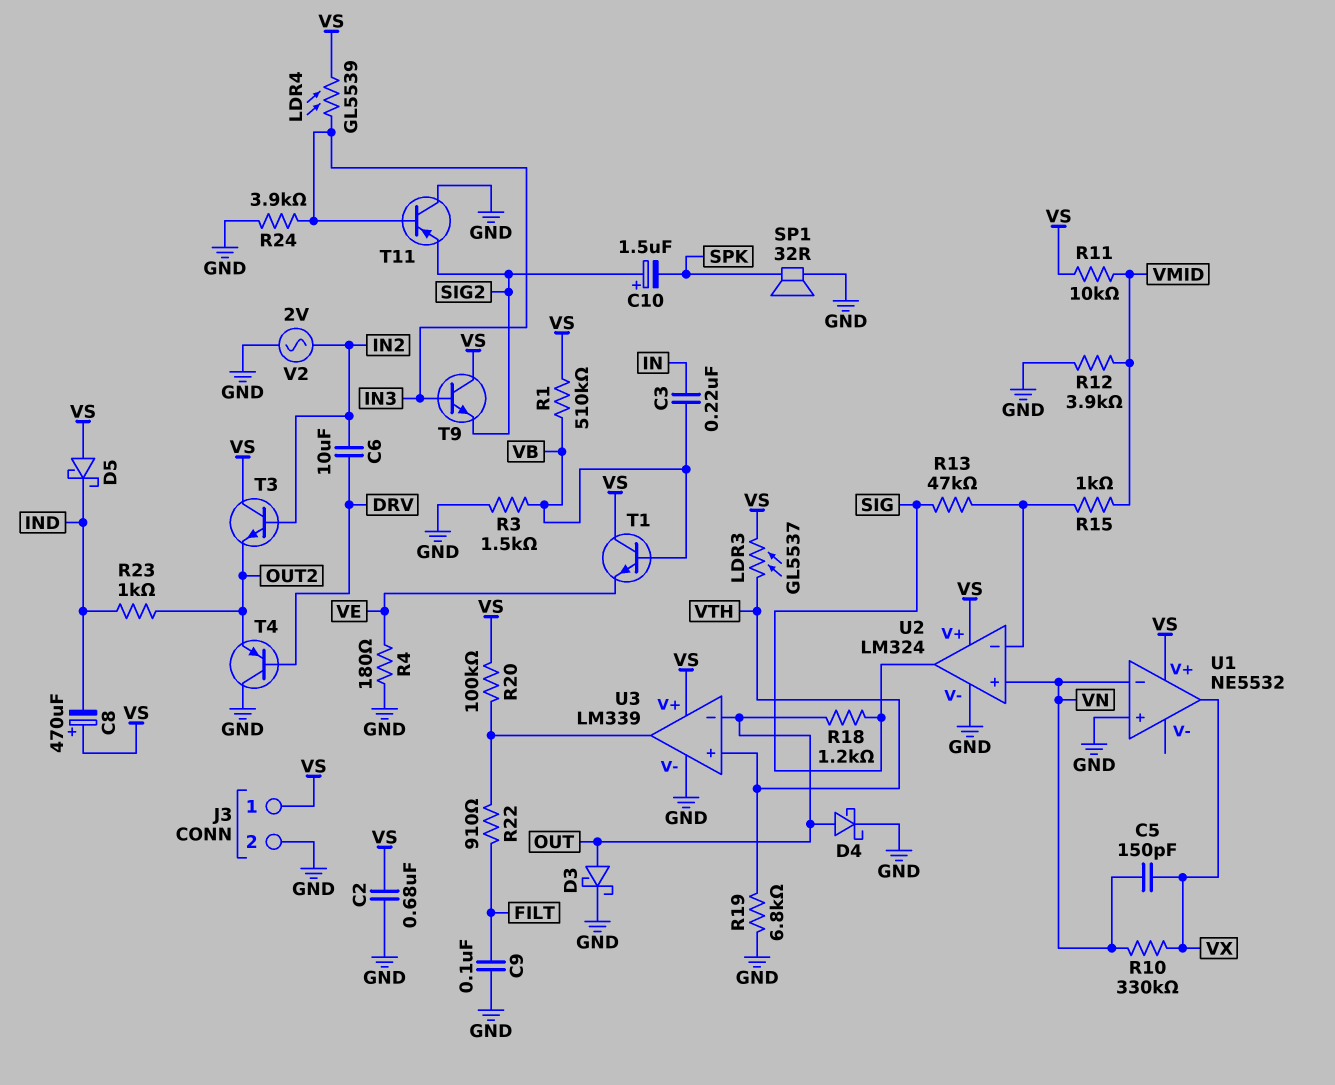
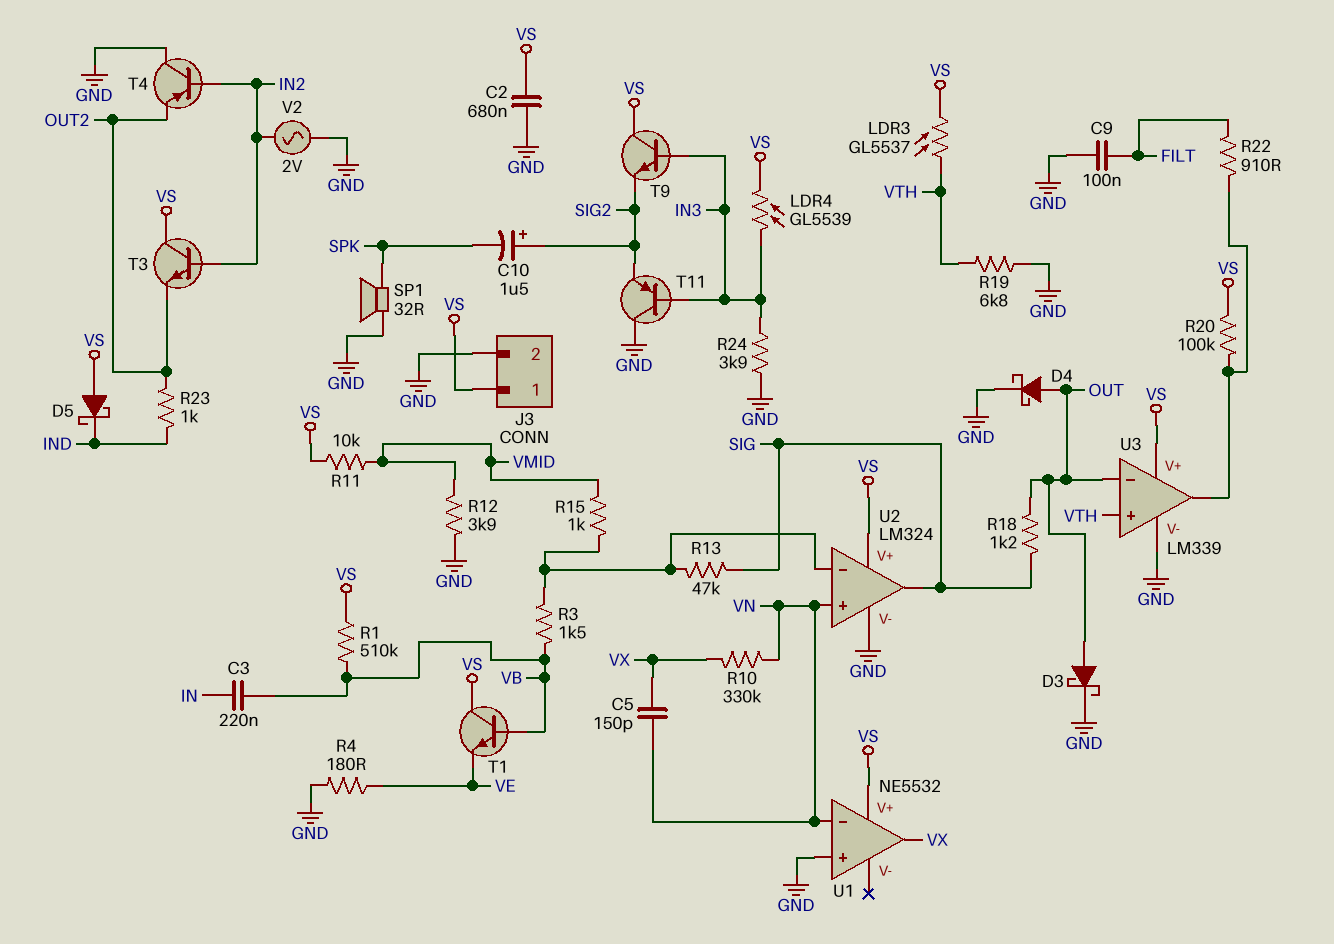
C6: 10uF (DRV, IN2) -> none
C8: 470uF (plus VS, minus IND) -> none
R3: 1.5k (GND, VB) -> 1.5k (U2/in-, VB)
T4: PNP (B DRV, C GND, E OUT2) -> PNP (B IN2, C GND, E OUT2)

